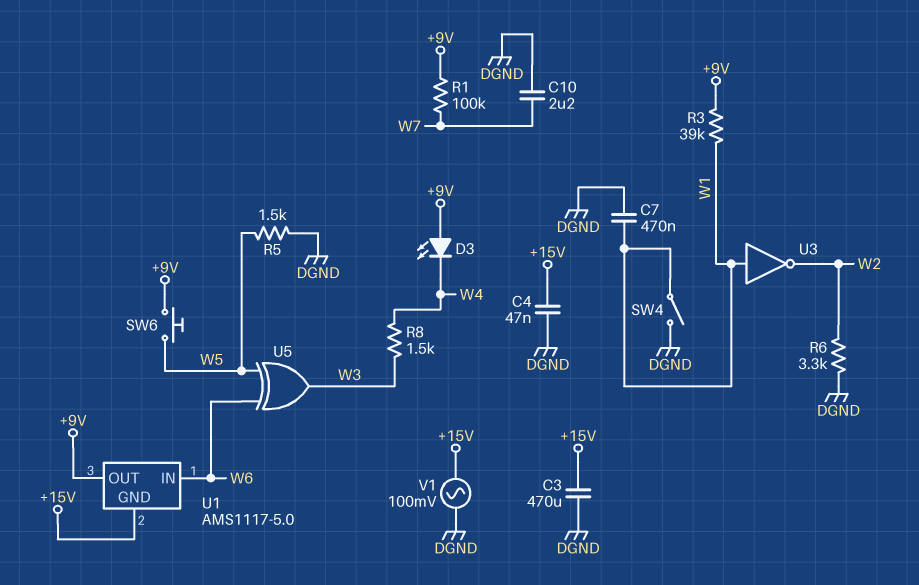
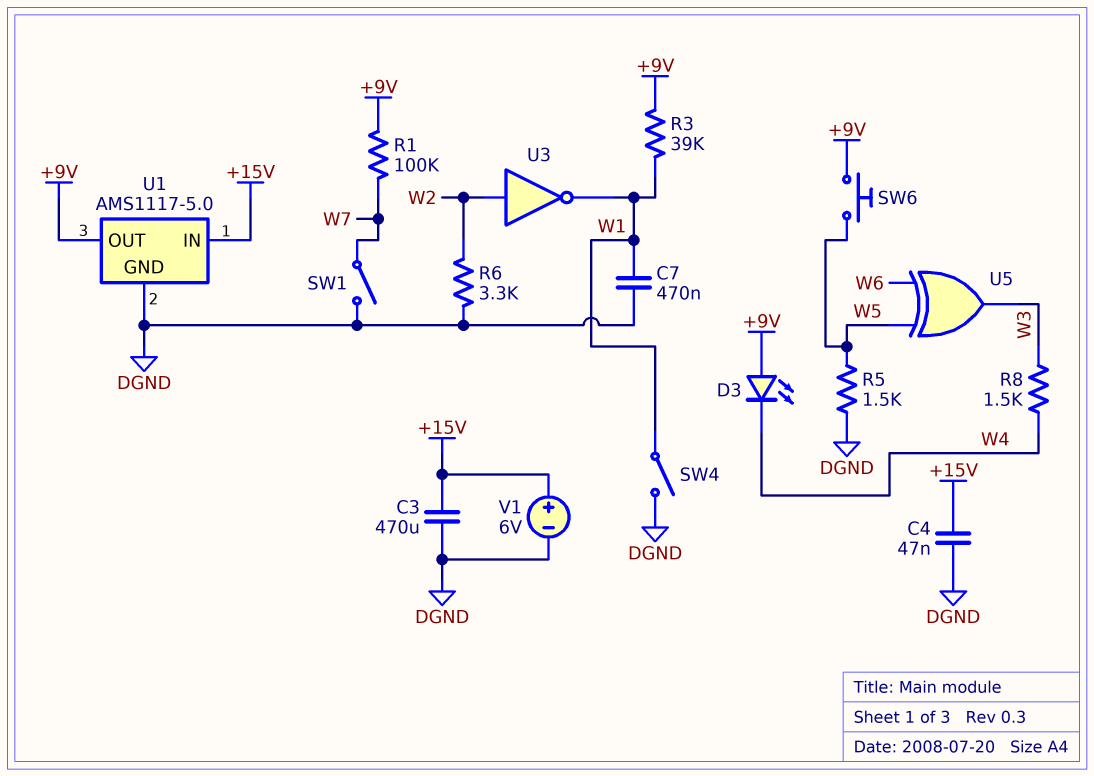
C10: 2.2uF (DGND, W7) -> none
SW1: none -> switch (DGND, W7)
U1 pin GND: +15V -> DGND
U1 pin IN: W6 -> +15V
U3: NOT (in W1, out W2) -> NOT (in W2, out W1)
V1: AC 100mV (+15V, DGND) -> 6V (plus +15V, minus DGND)

